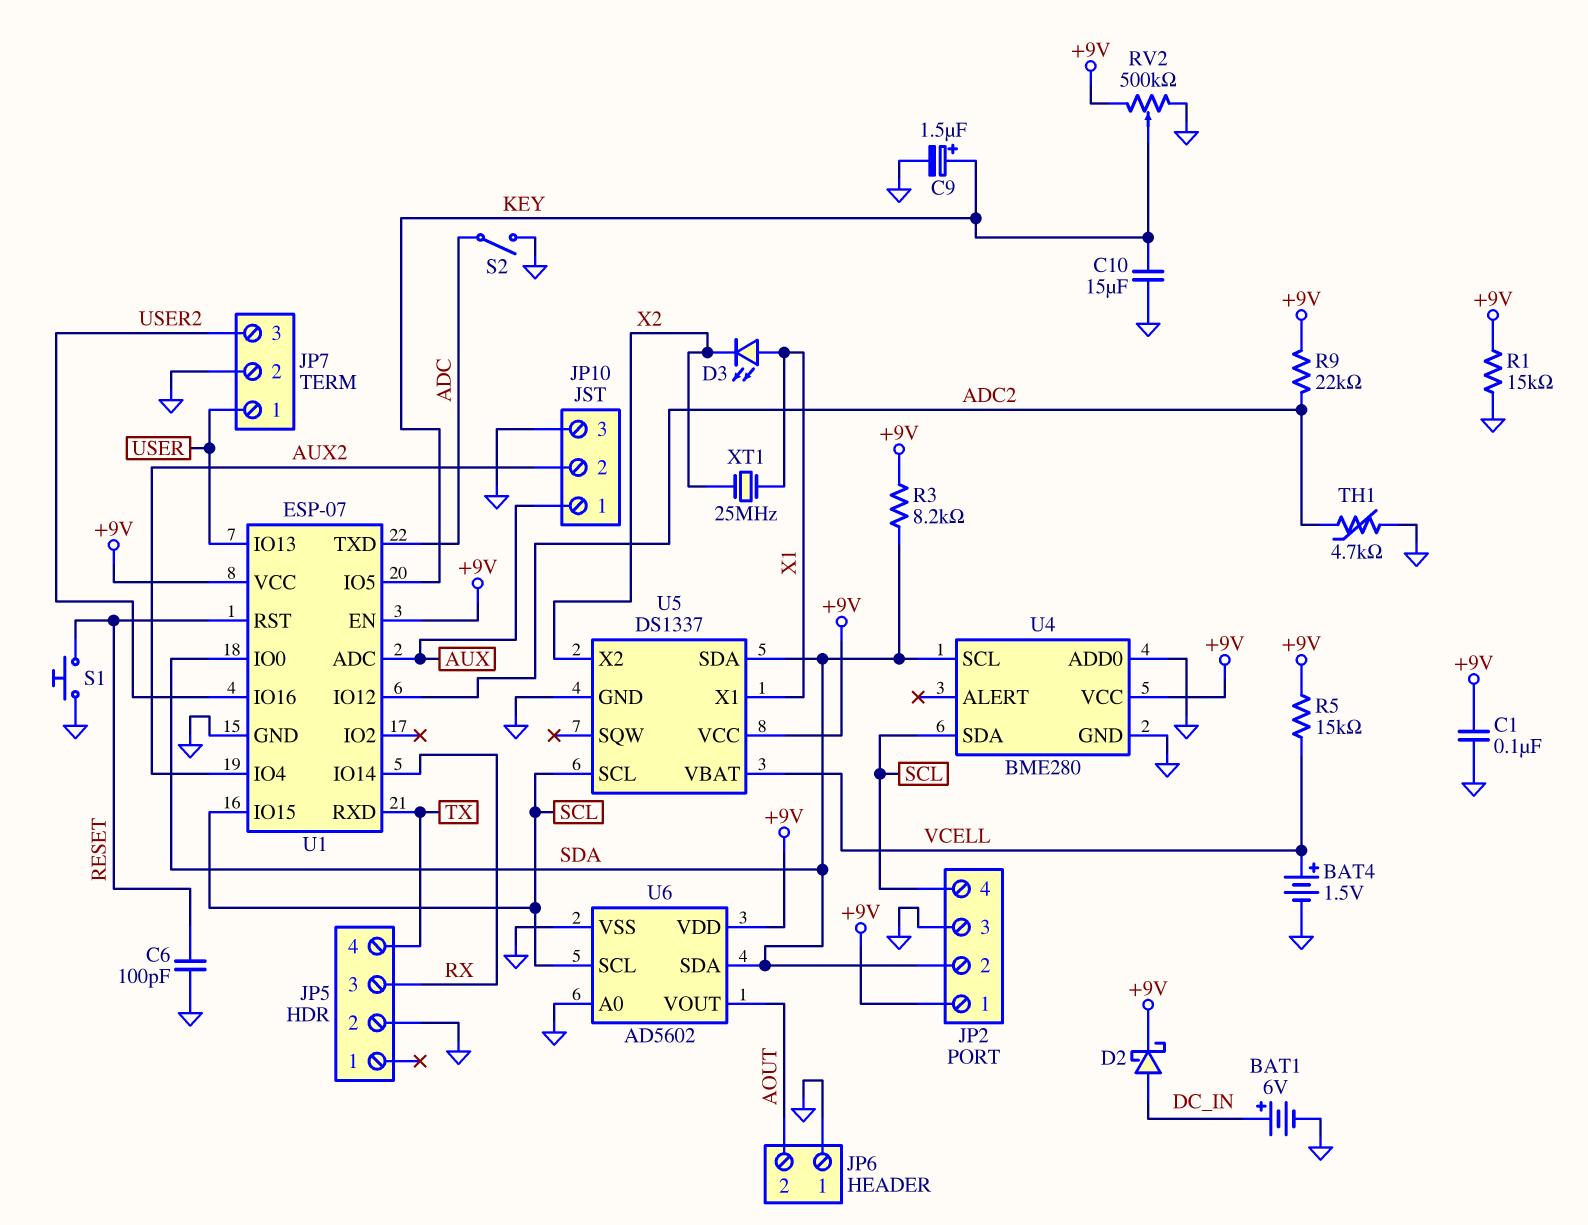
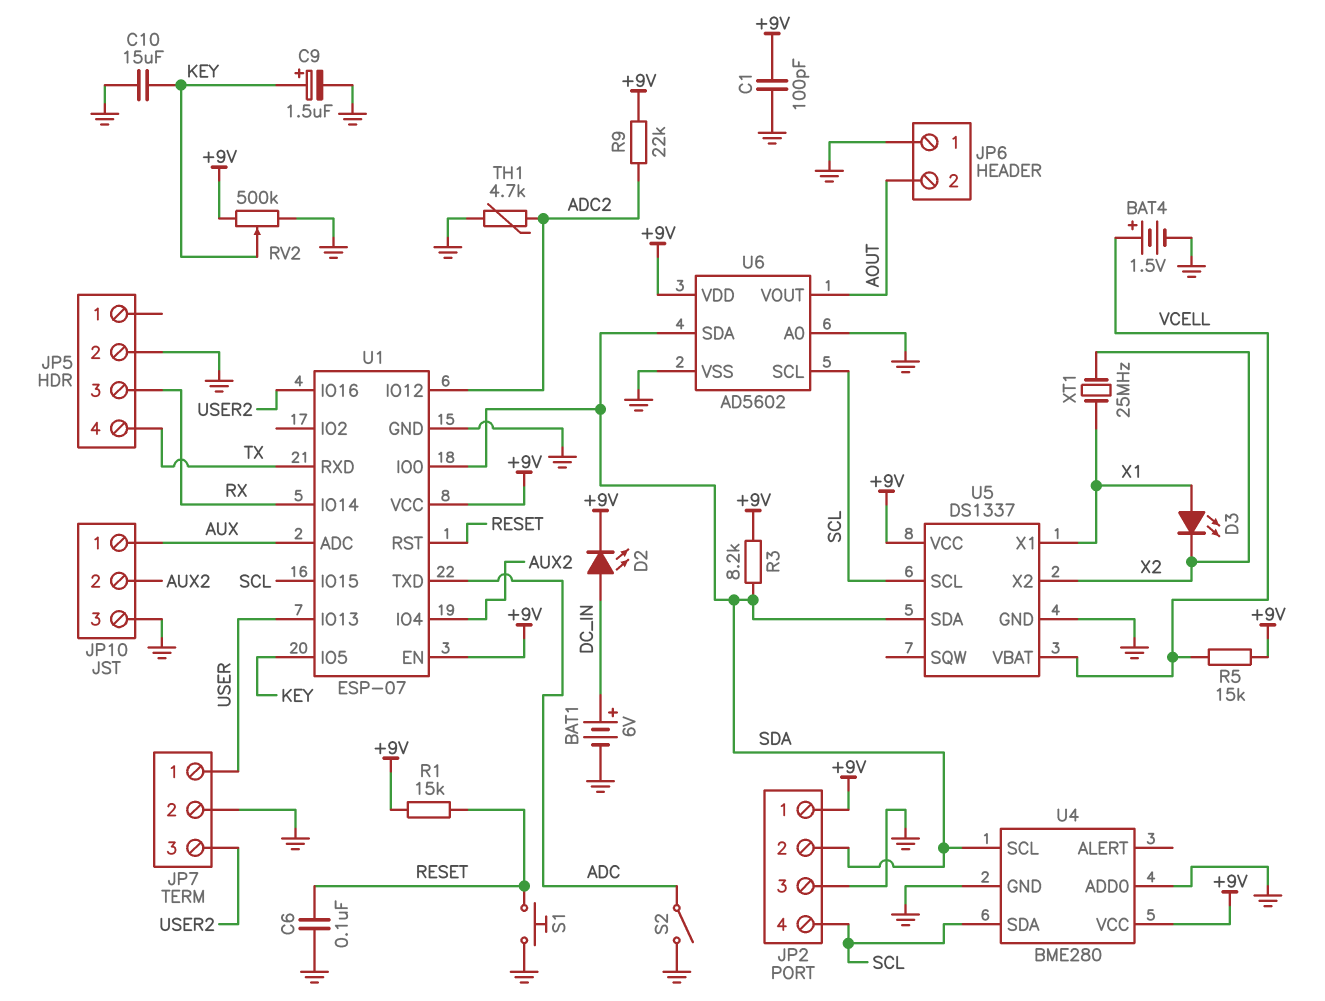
C1: 100nF (+9V, GND) -> 100pF (+9V, GND)
C6: 100pF (GND, RESET) -> 100nF (GND, RESET)
D2: schottky (A DC_IN, K +9V) -> LED (A DC_IN, K +9V)
R1: 15k (+9V, GND) -> 15k (+9V, RESET)

